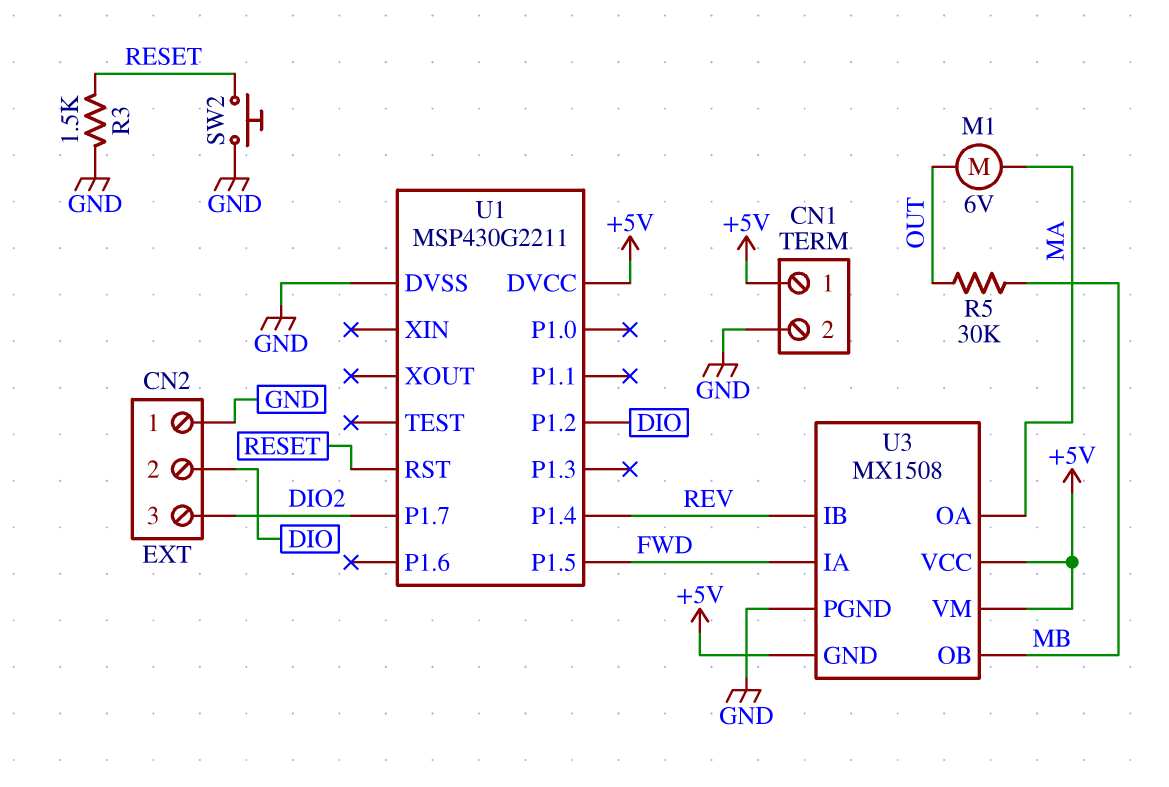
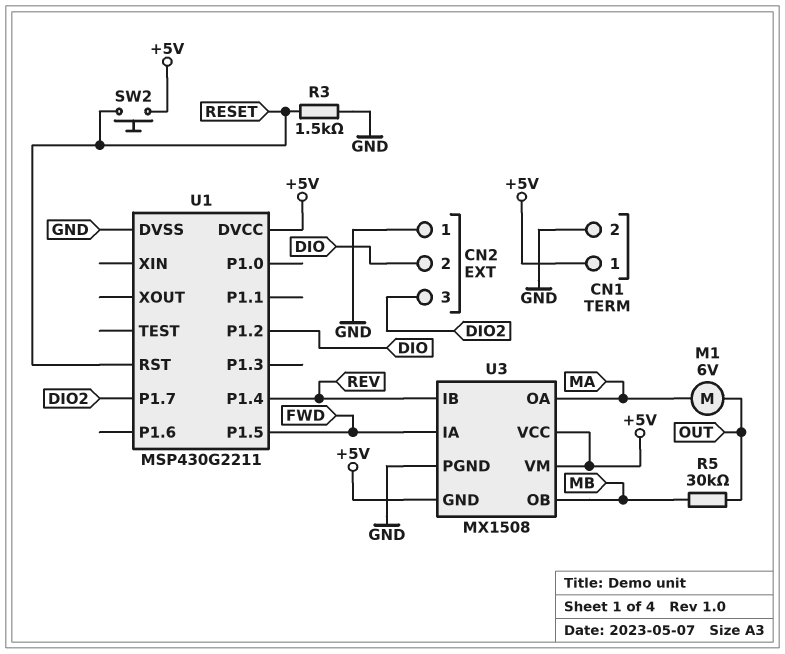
SW2: button (GND, RESET) -> button (+5V, RESET)

